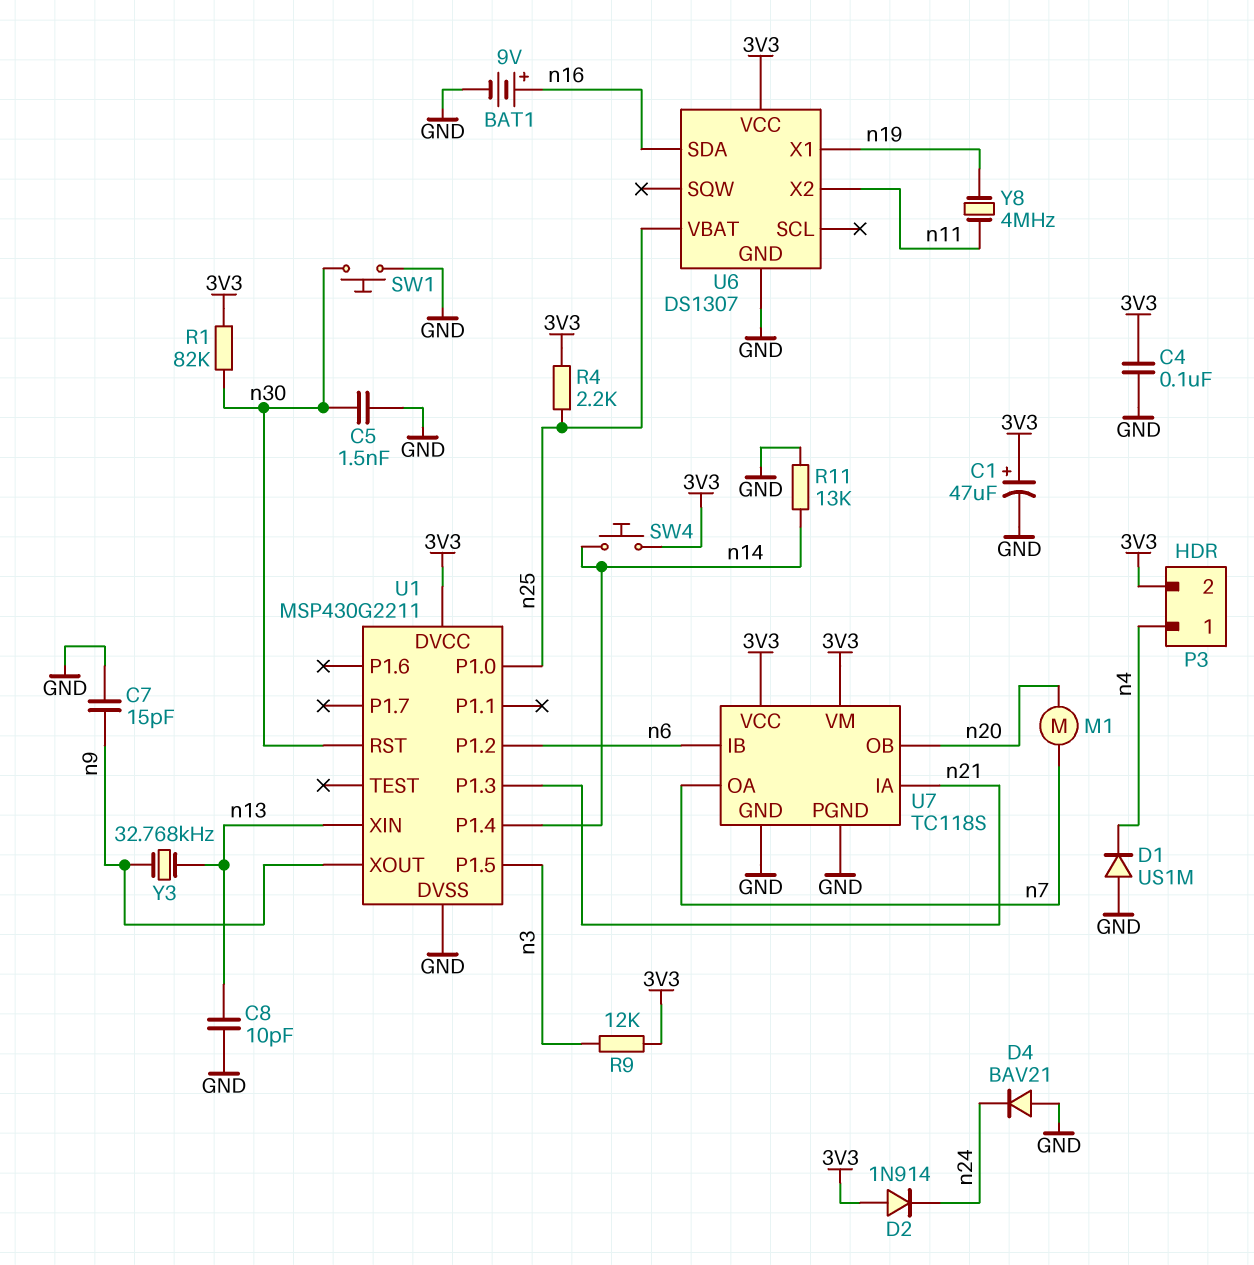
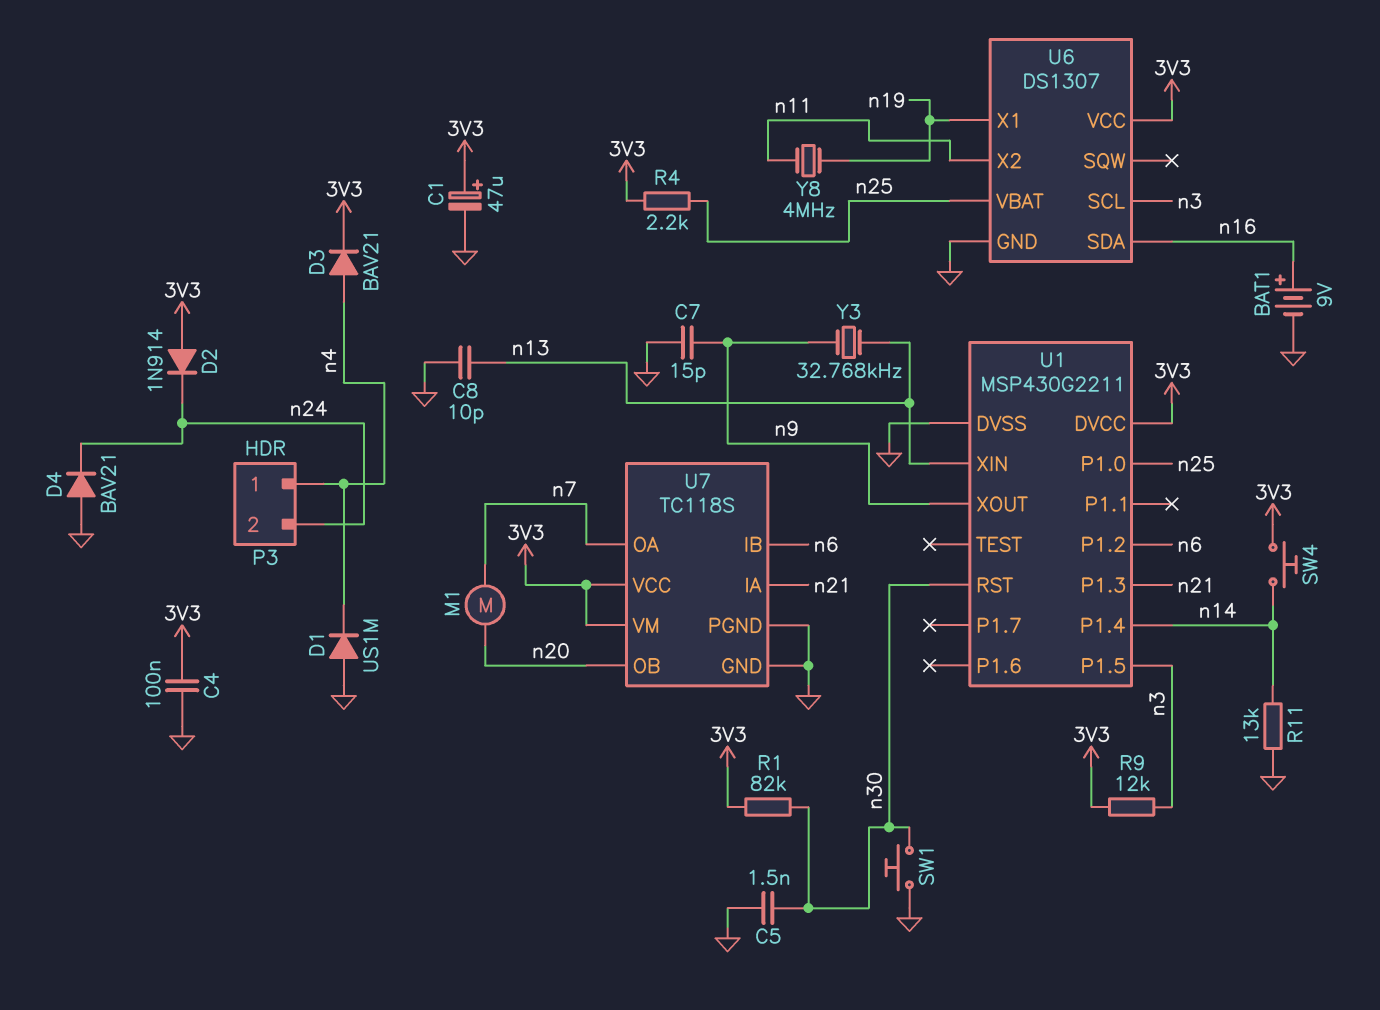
D3: none -> diode BAV21 (A n4, K 3V3)
P3 pin 2: 3V3 -> n24
U6 pin SCL: none -> n3

